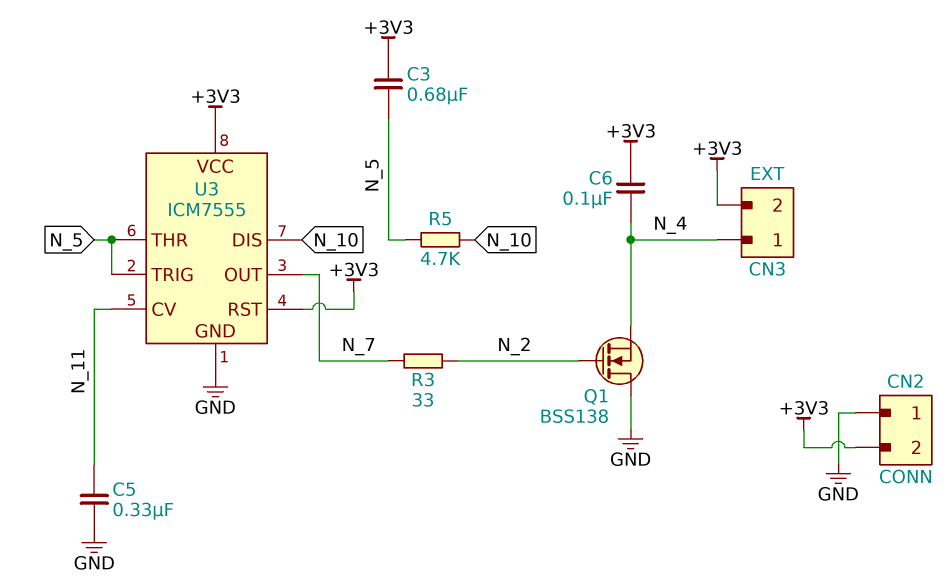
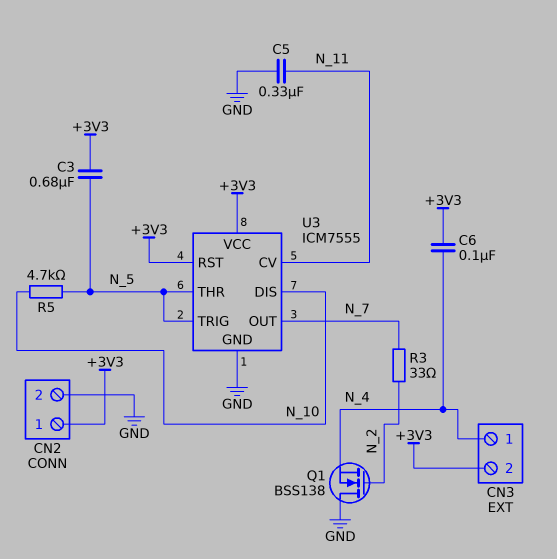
CN2 pin 1: GND -> +3V3
CN2 pin 2: +3V3 -> GND

